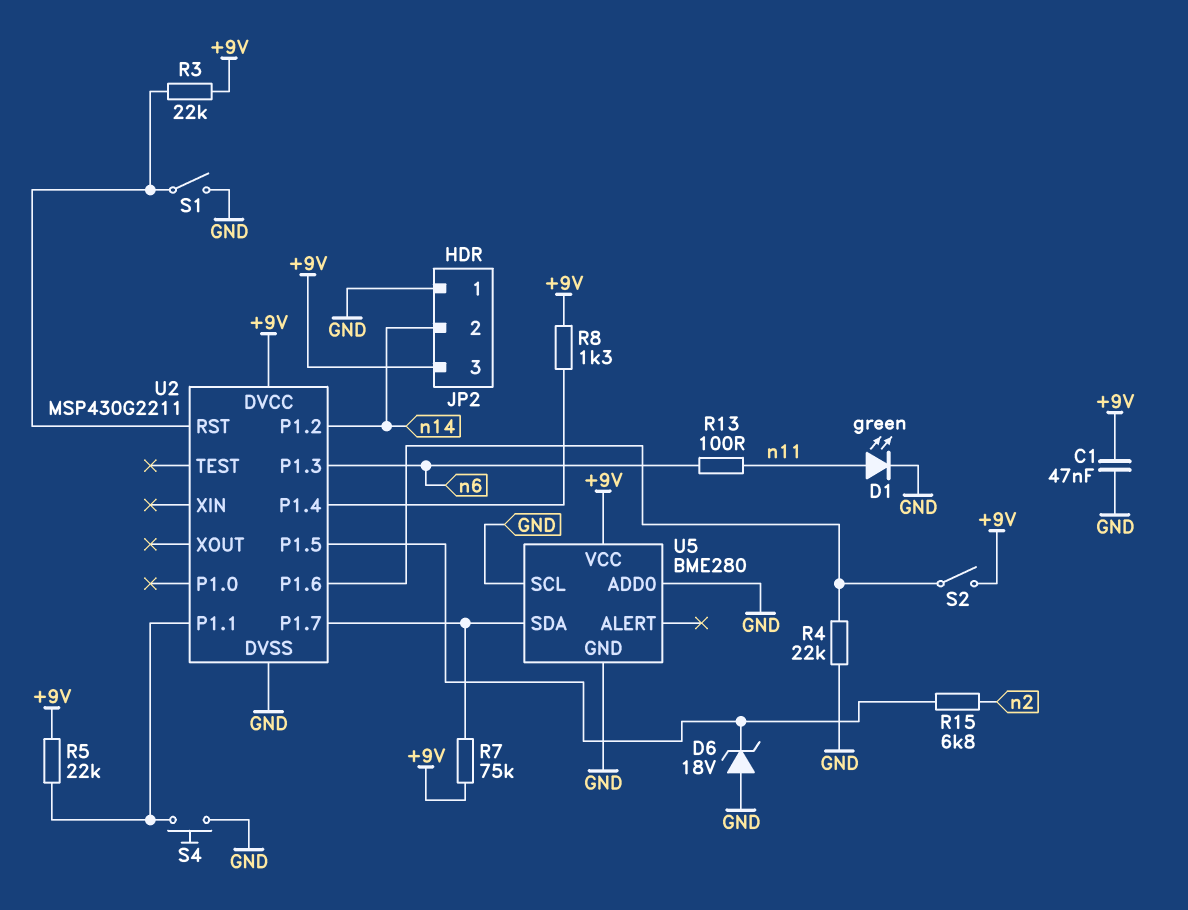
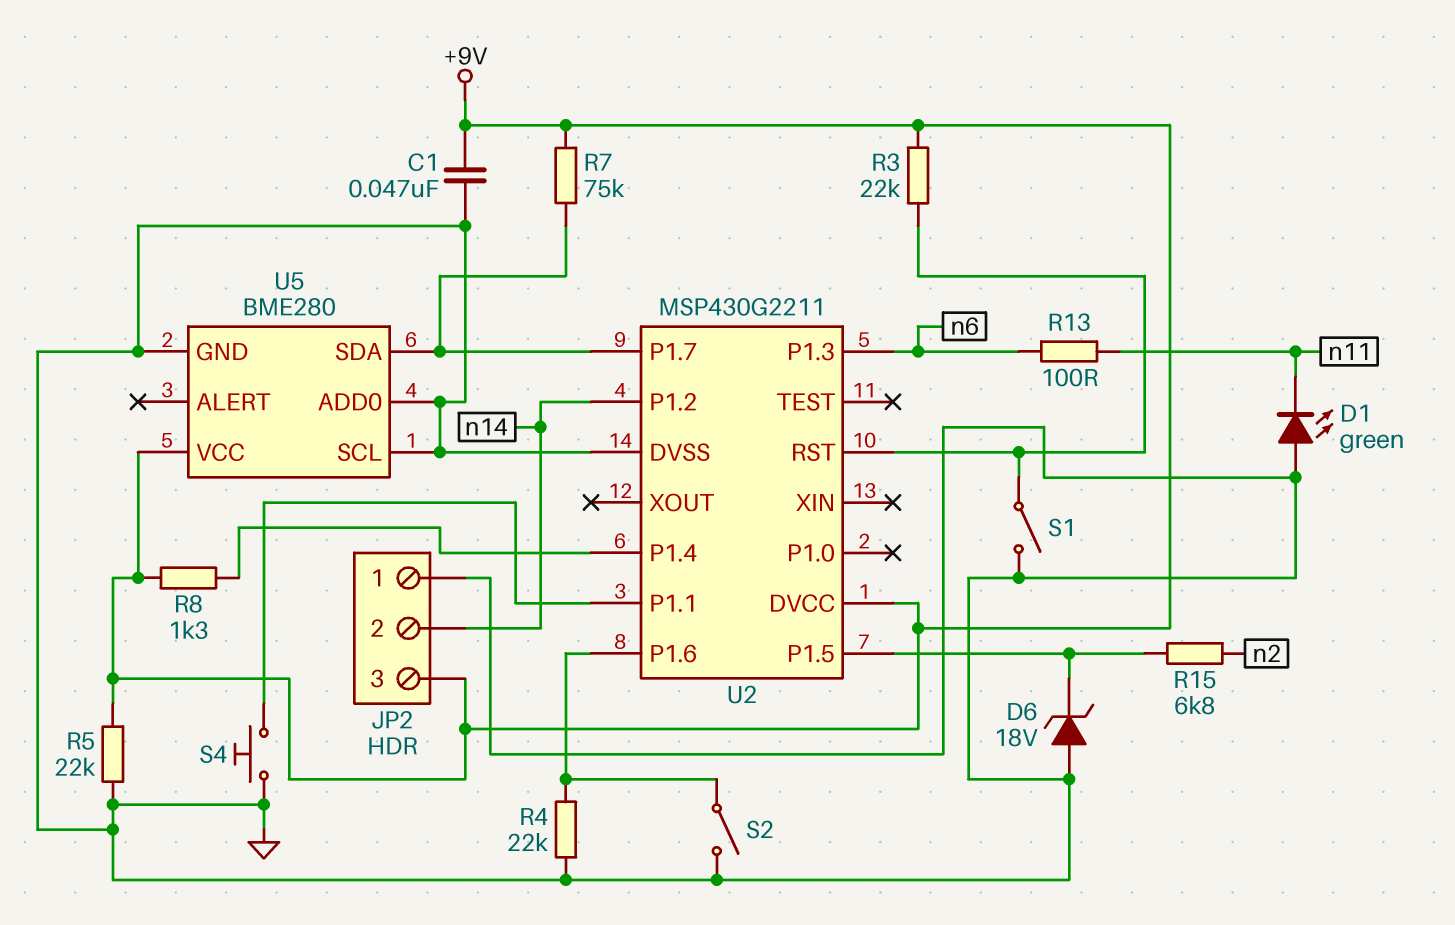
D1: LED green (A n11, K GND) -> LED green (A GND, K n11)
R5: 22k (+9V, U2/P1.1) -> 22k (+9V, GND)
S2: switch (+9V, U2/P1.6) -> switch (GND, U2/P1.6)

